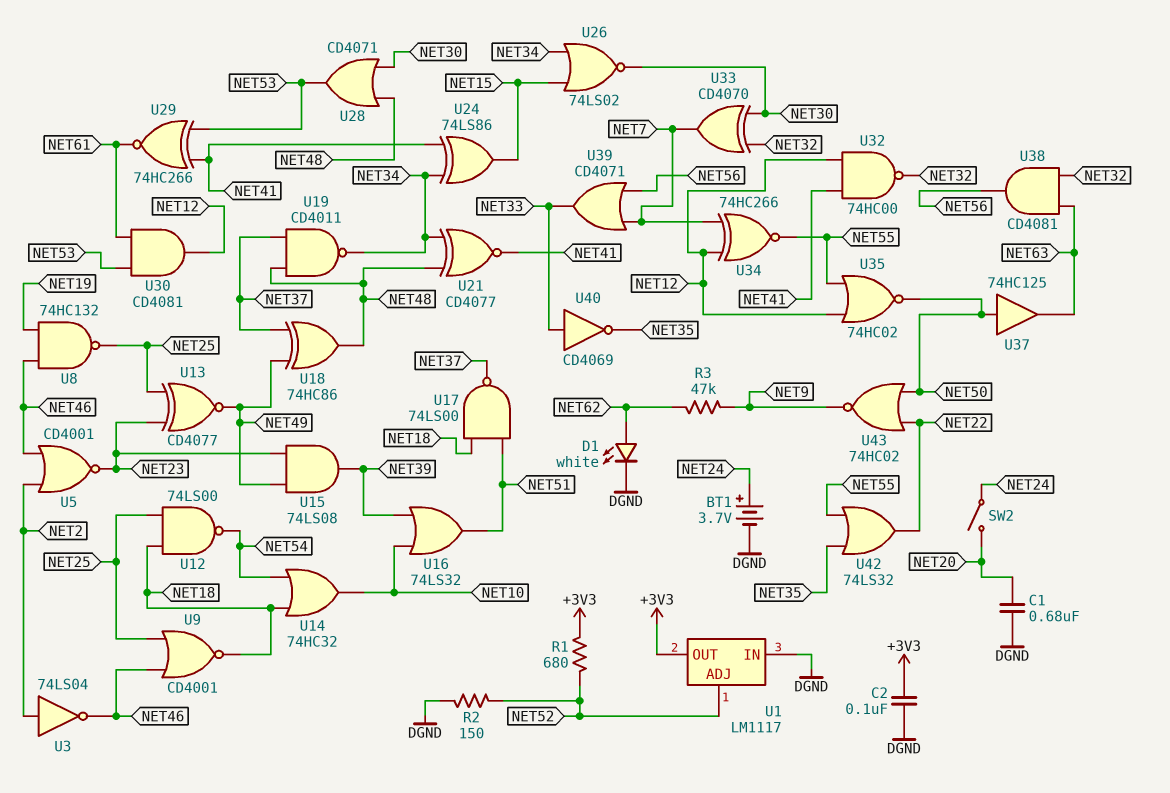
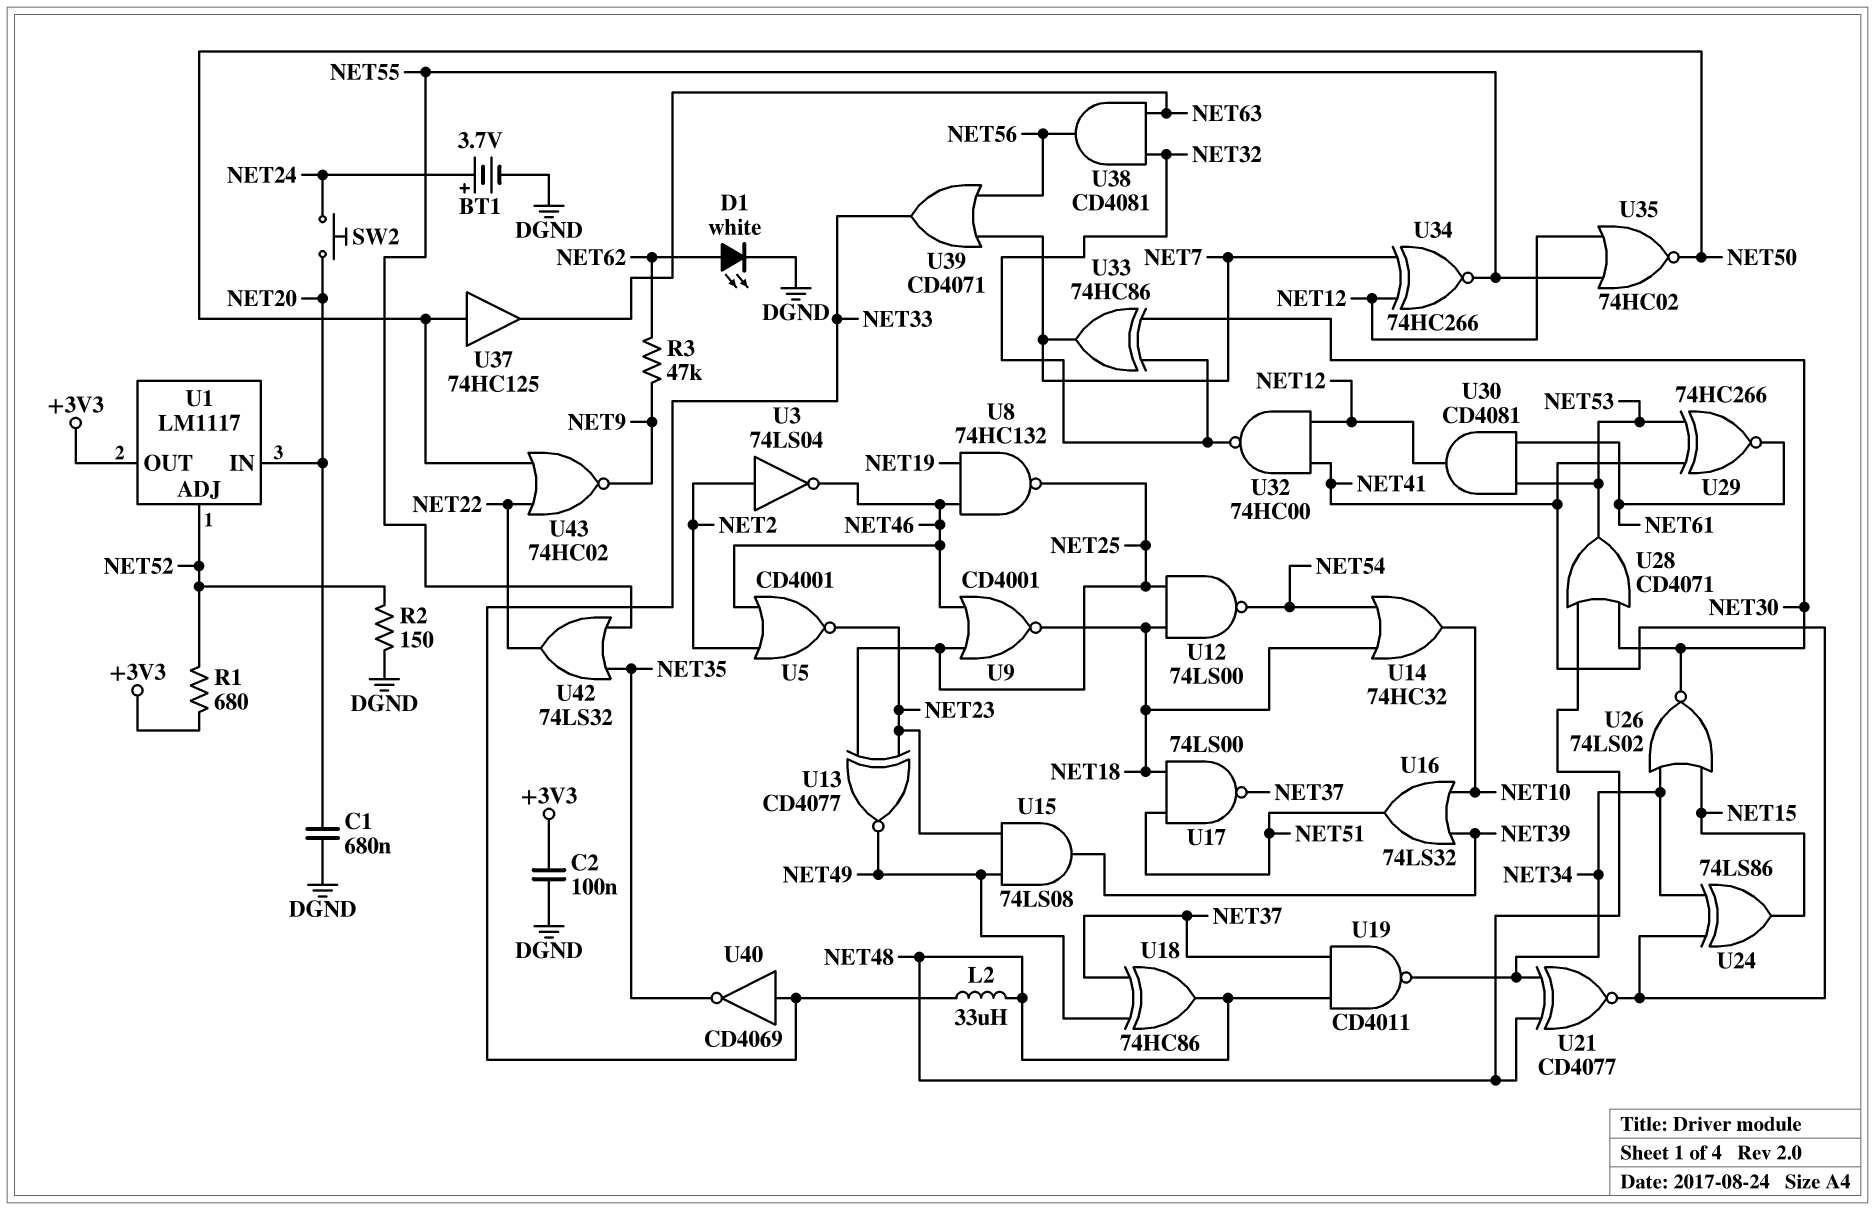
L2: none -> 33uH (NET33, NET48)
SW2: switch (NET20, NET24) -> button (NET20, NET24)
U1 pin IN: DGND -> NET20
U33: XOR CD4070 (in NET30, in NET32, out NET7) -> XOR 74HC86 (in NET30, in NET32, out NET7)

